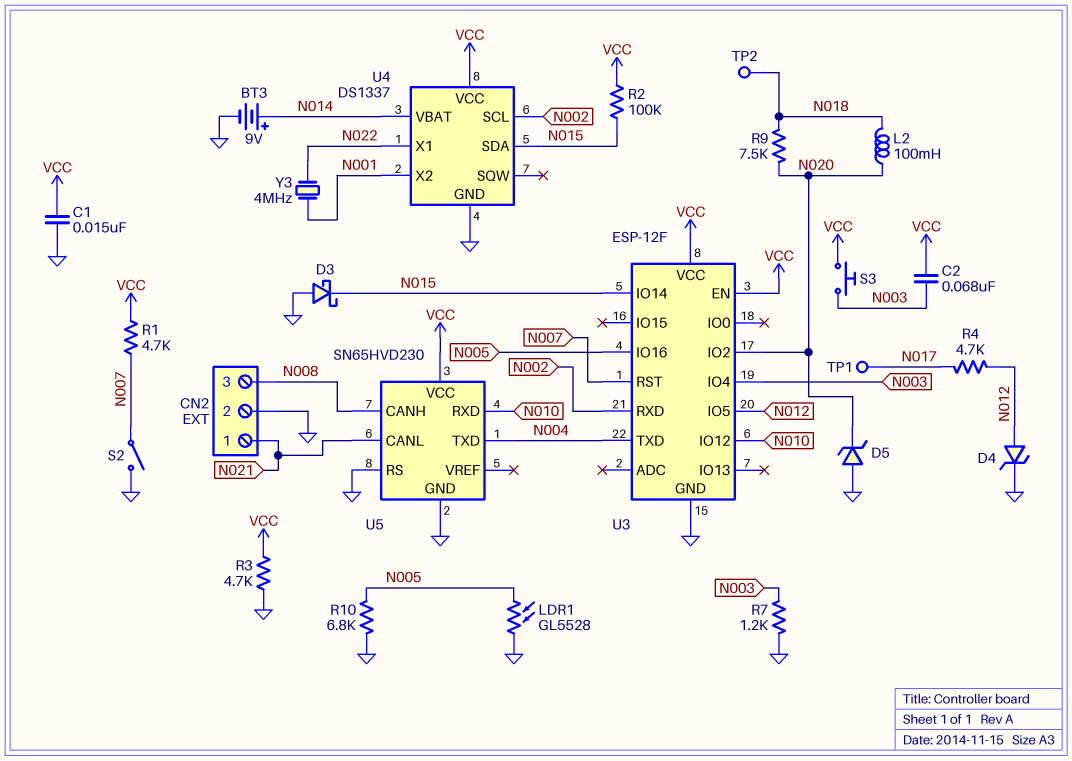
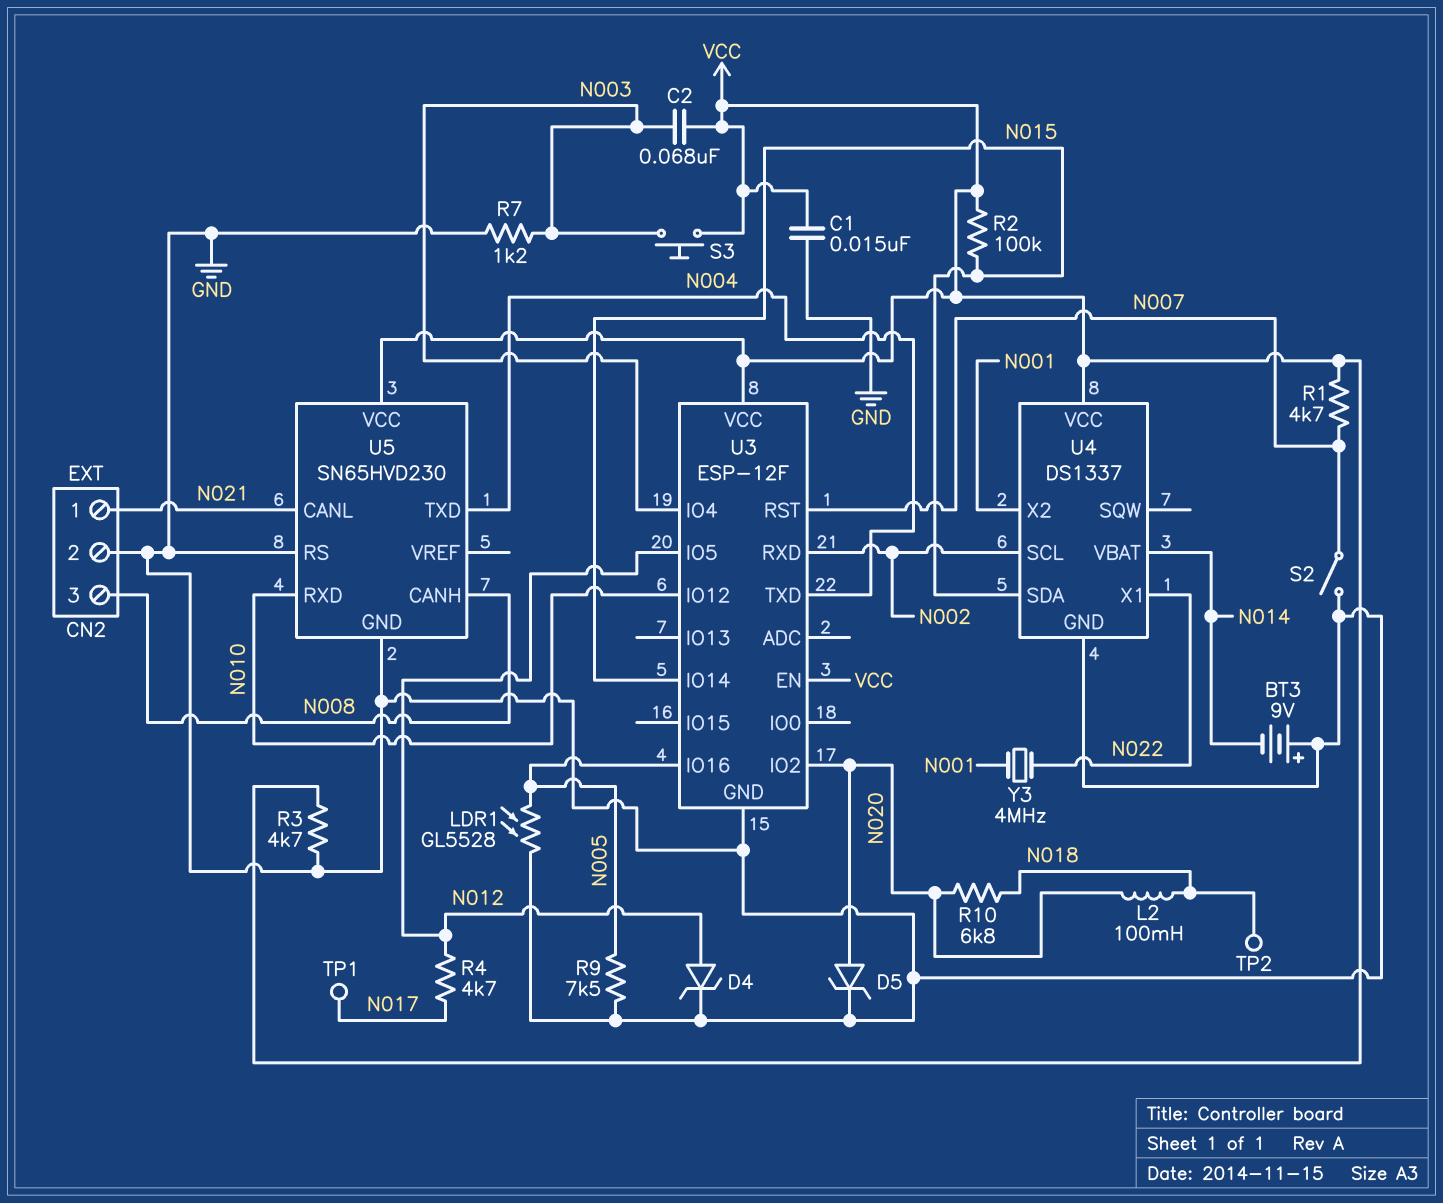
BT3: 9V (plus N014, minus GND) -> 9V (plus GND, minus N014)
D3: schottky (A GND, K N015) -> none
D5: zener (A GND, K N020) -> zener (A N020, K GND)
R9: 7.5k (N018, N020) -> 7.5k (GND, N005)
R10: 6.8k (GND, N005) -> 6.8k (N018, N020)

